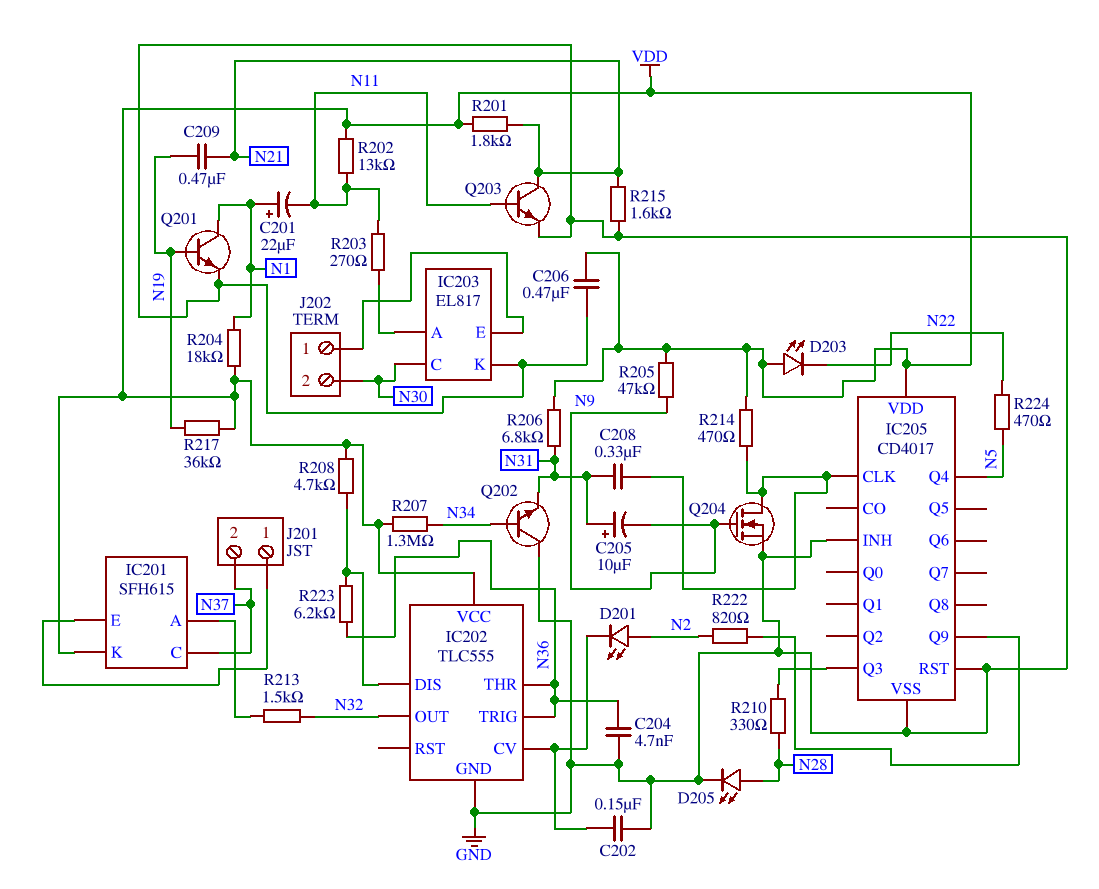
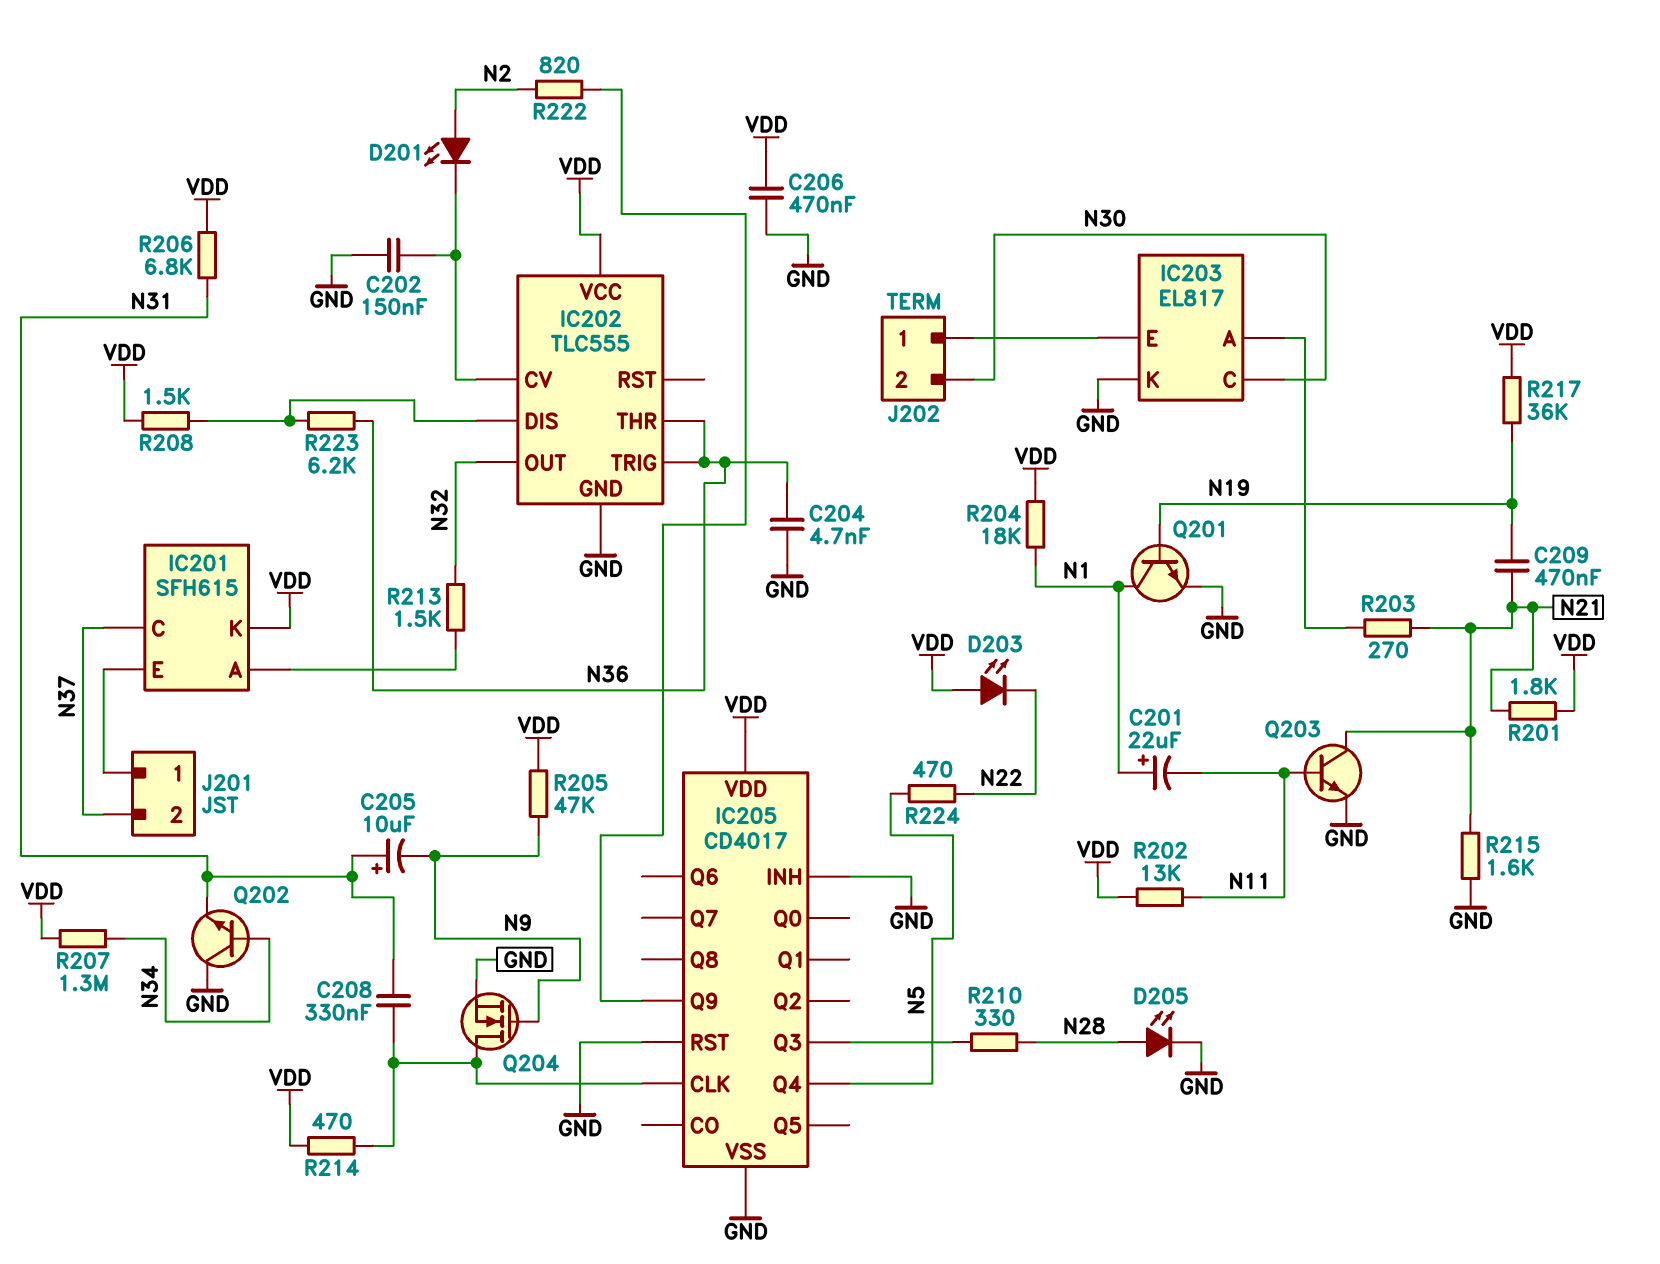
R203: 270 (IC203/A, N11) -> 270 (IC203/A, N21)
R208: 4.7k (IC202/DIS, VDD) -> 1.5k (IC202/DIS, VDD)

